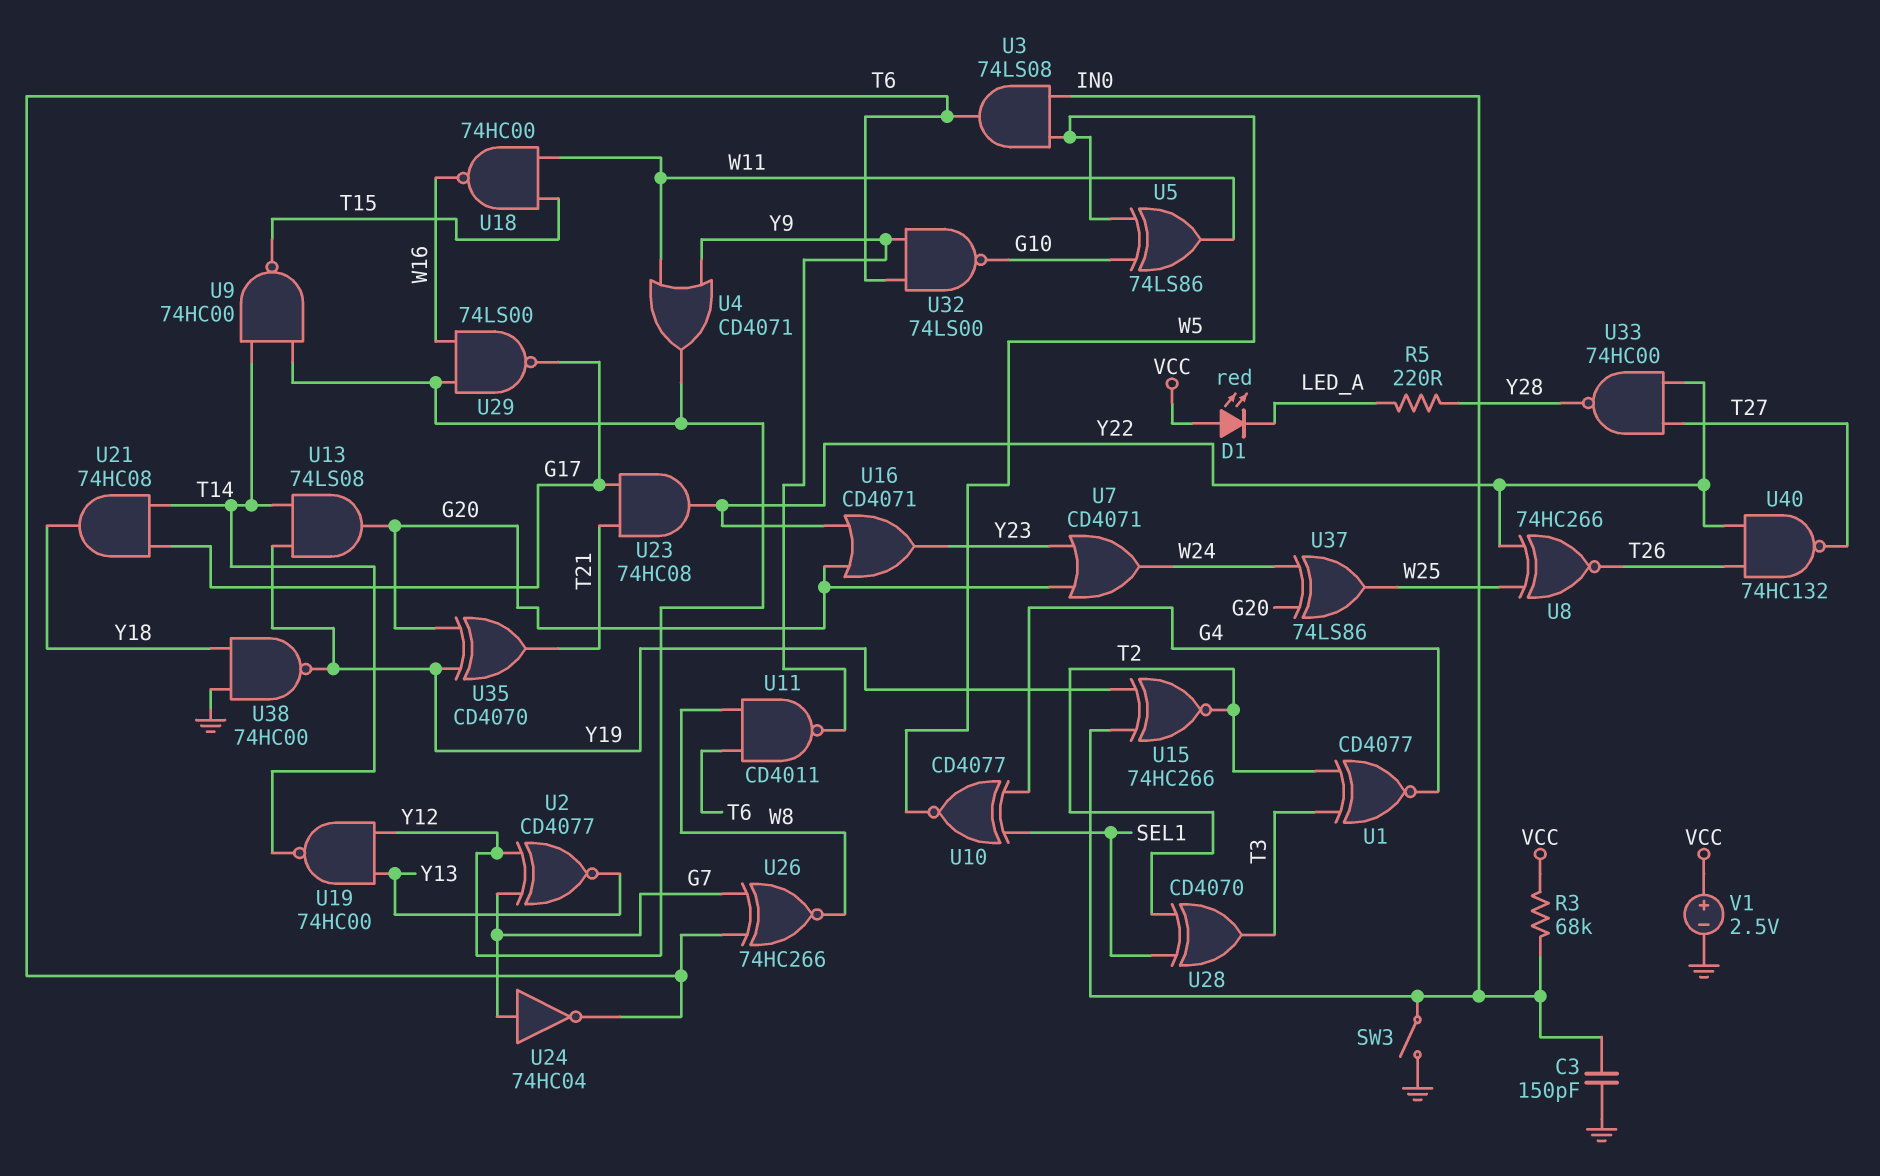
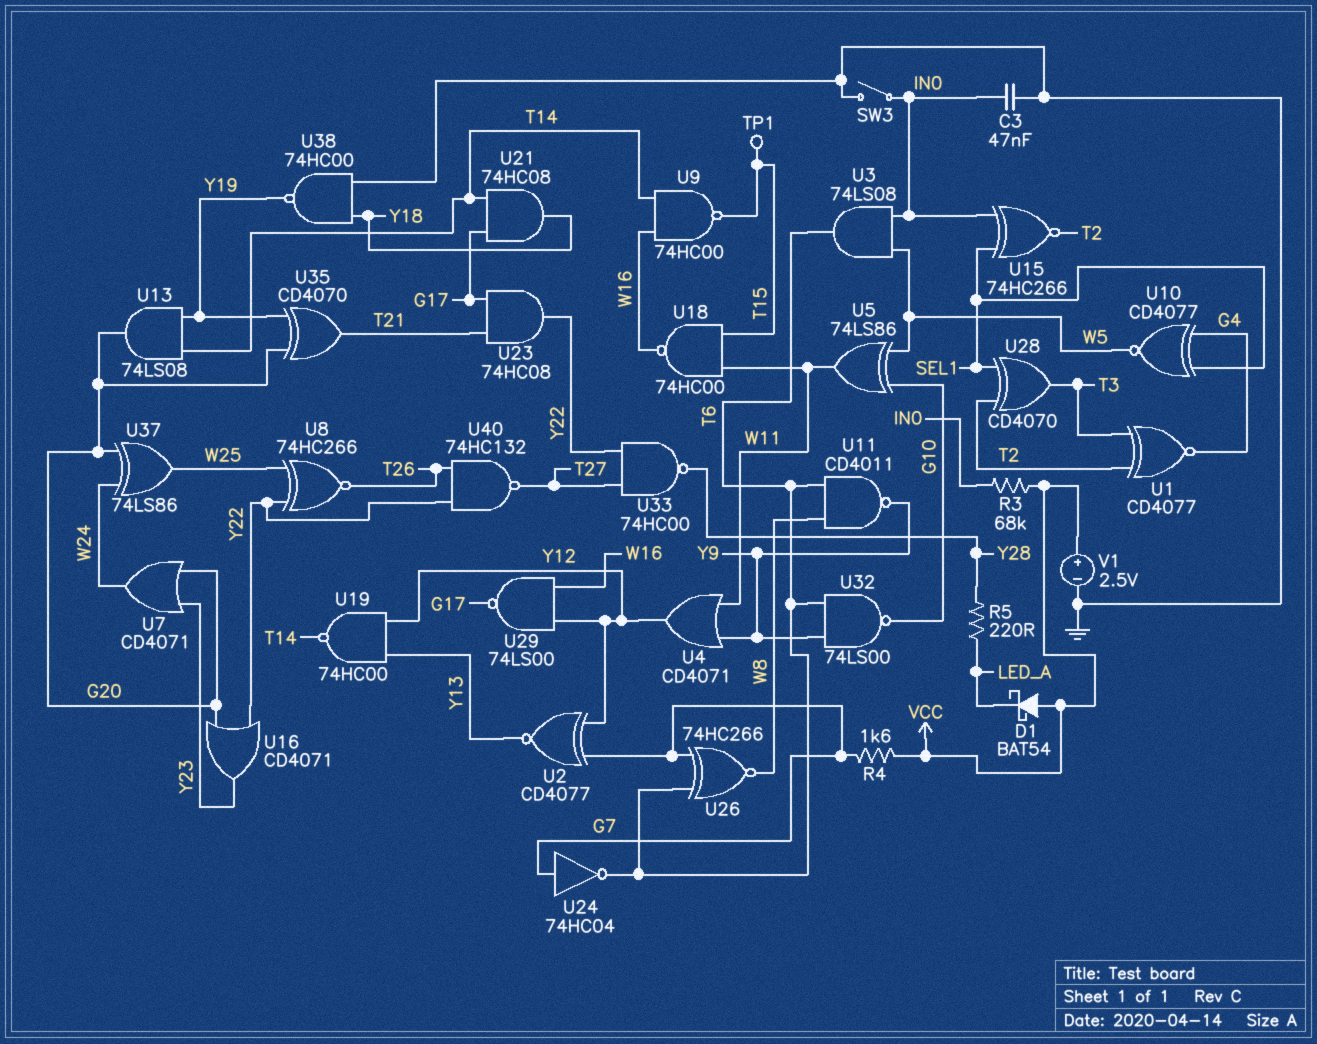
C3: 150pF (GND, IN0) -> 47nF (GND, IN0)
D1: LED red (A VCC, K LED_A) -> schottky BAT54 (A VCC, K LED_A)
R4: none -> 1.6k (G7, VCC)
TP1: none -> test point (T15)
U9: NAND 74HC00 (in T14, in Y12, out T15) -> NAND 74HC00 (in T14, in W16, out T15)
U15: XNOR 74HC266 (in IN0, in Y19, out T2) -> XNOR 74HC266 (in IN0, in SEL1, out T2)

